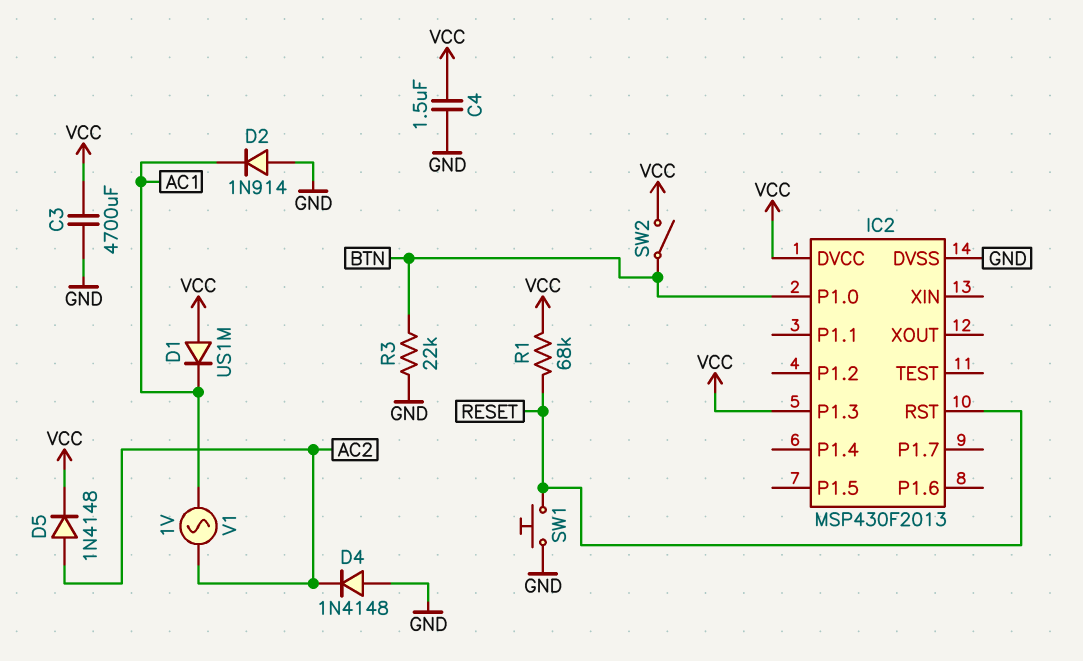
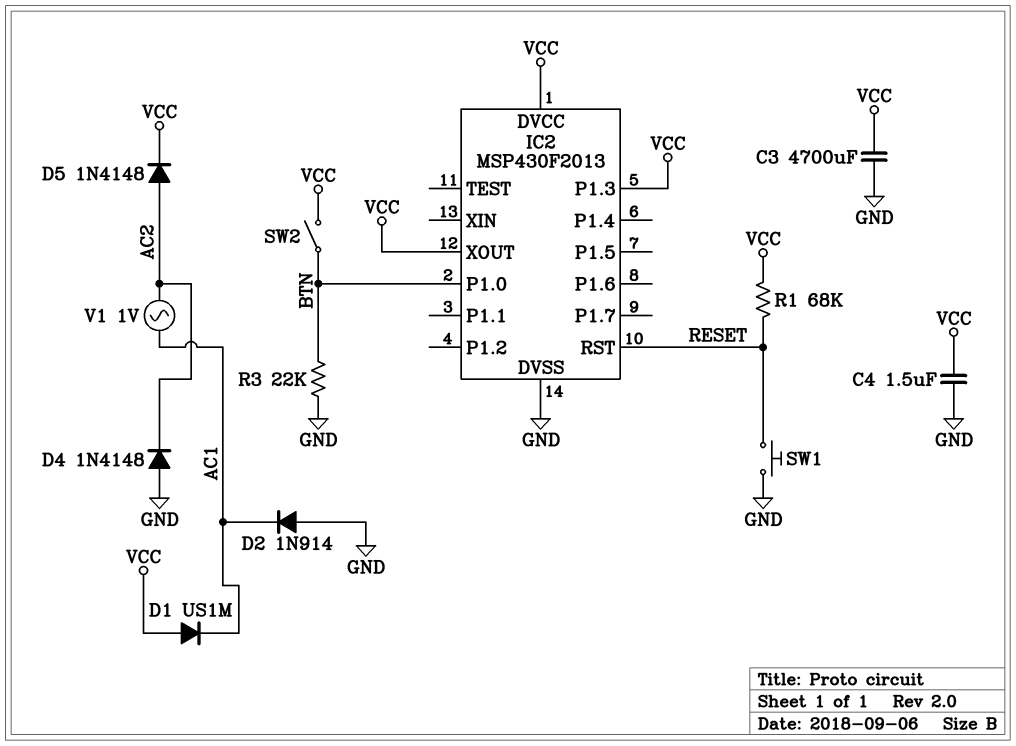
IC2 pin XOUT: none -> VCC

